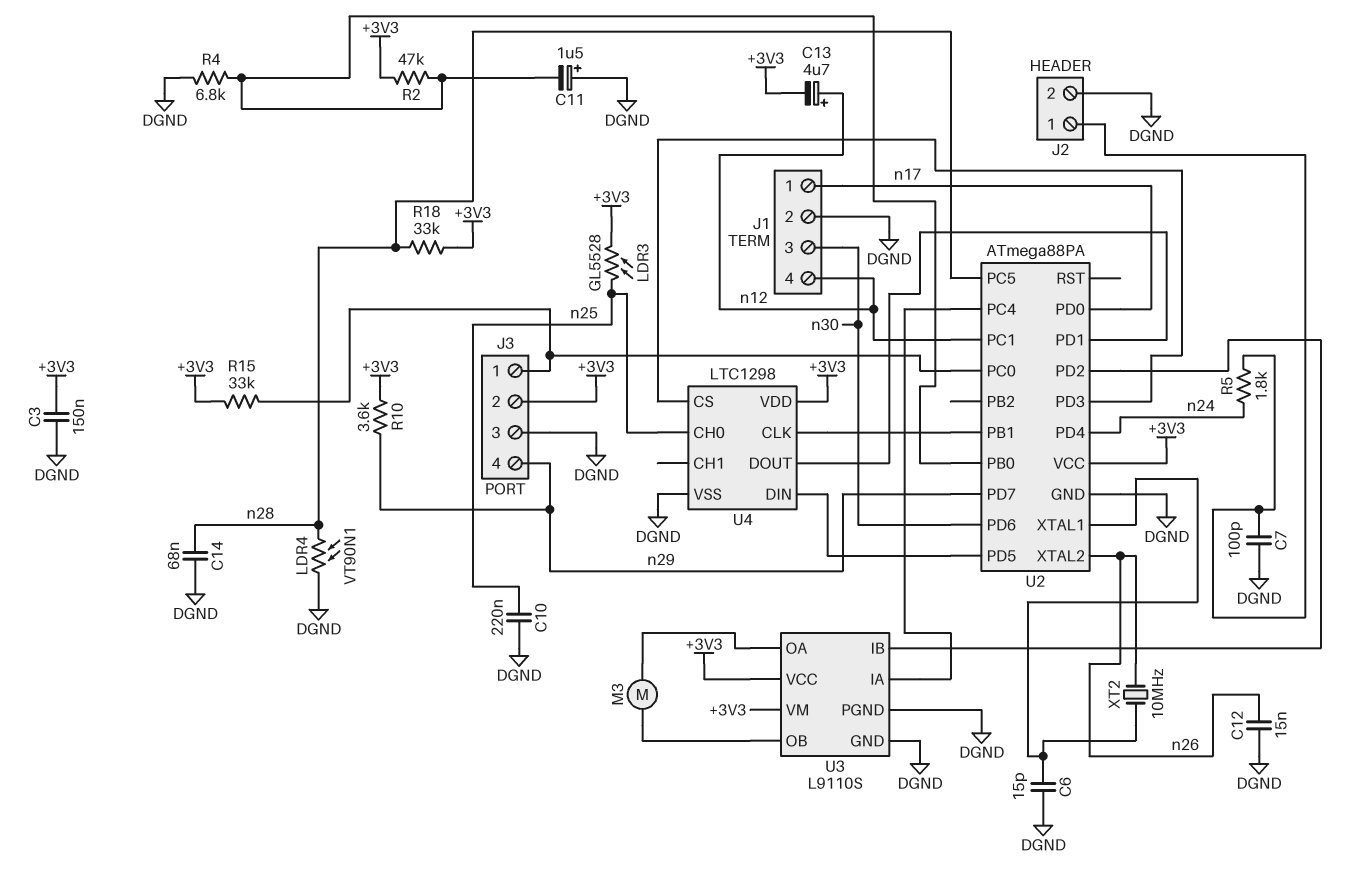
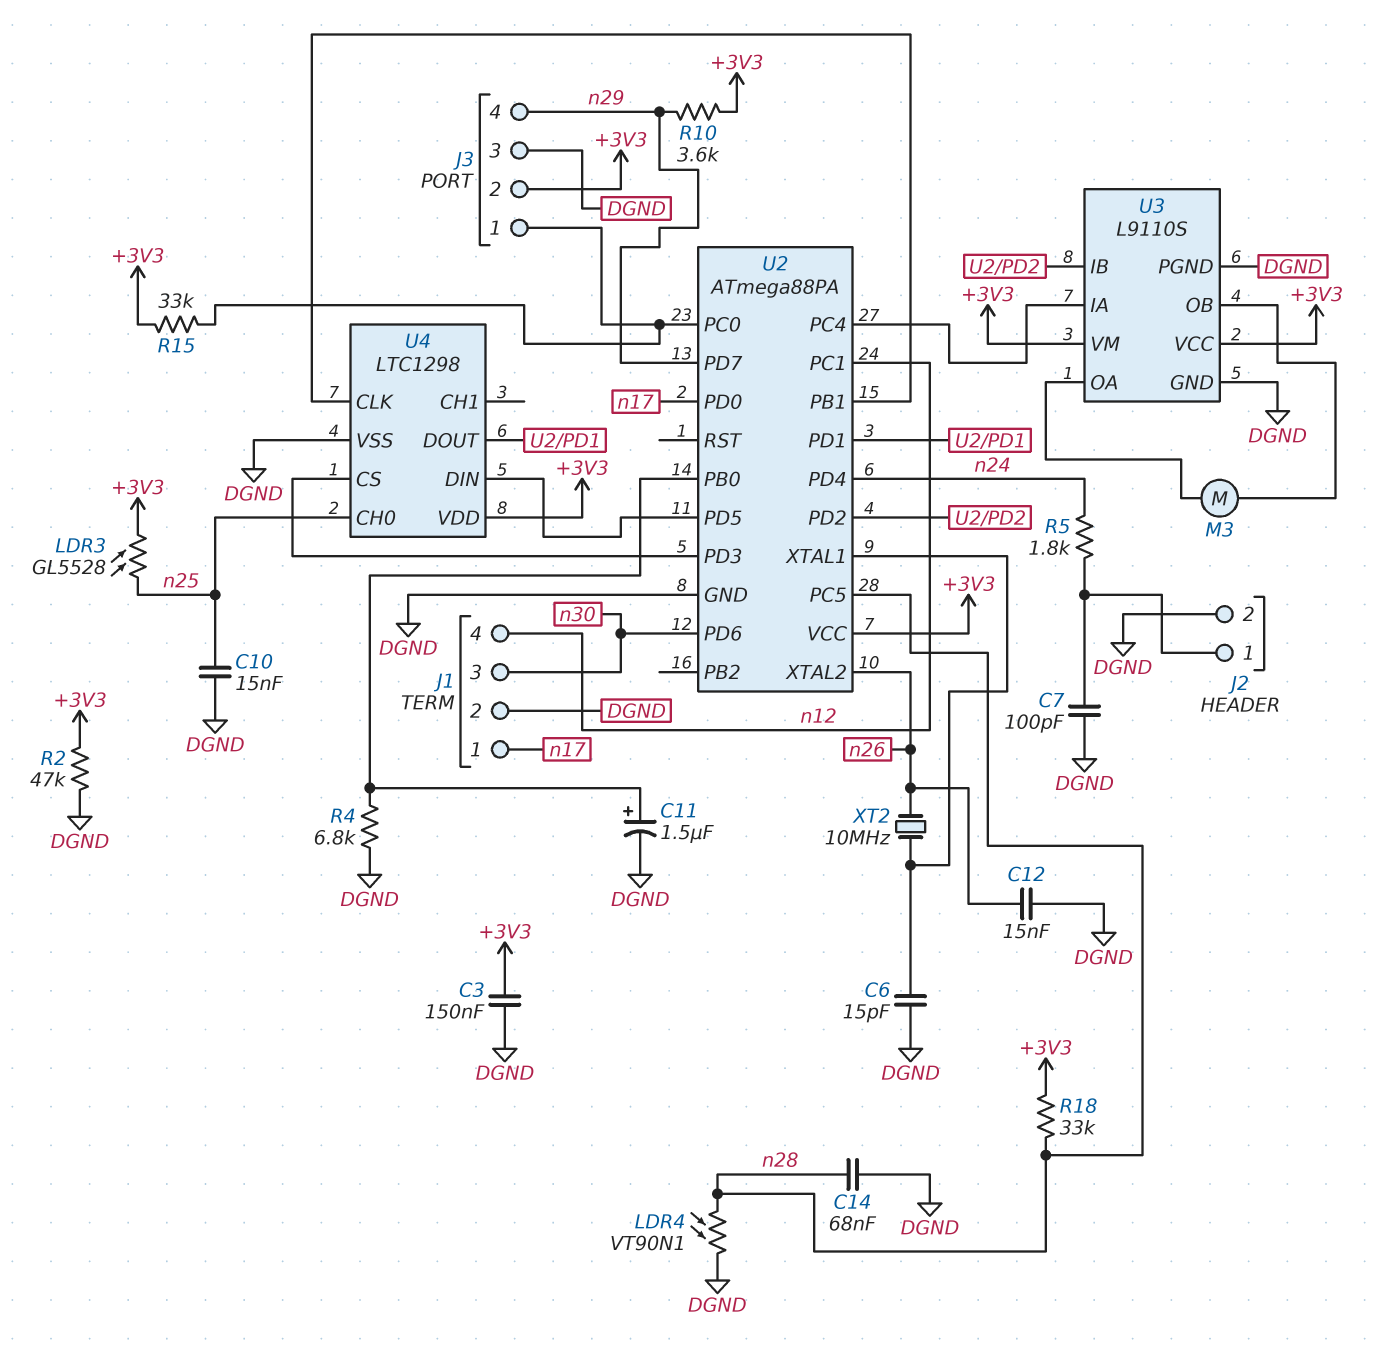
C10: 220nF (DGND, n25) -> 15nF (DGND, n25)
C11: 1.5uF (plus DGND, minus U2/PB0) -> 1.5uF (plus U2/PB0, minus DGND)
C13: 4.7uF (plus n12, minus +3V3) -> none
R2: 47k (+3V3, U2/PB0) -> 47k (+3V3, DGND)

